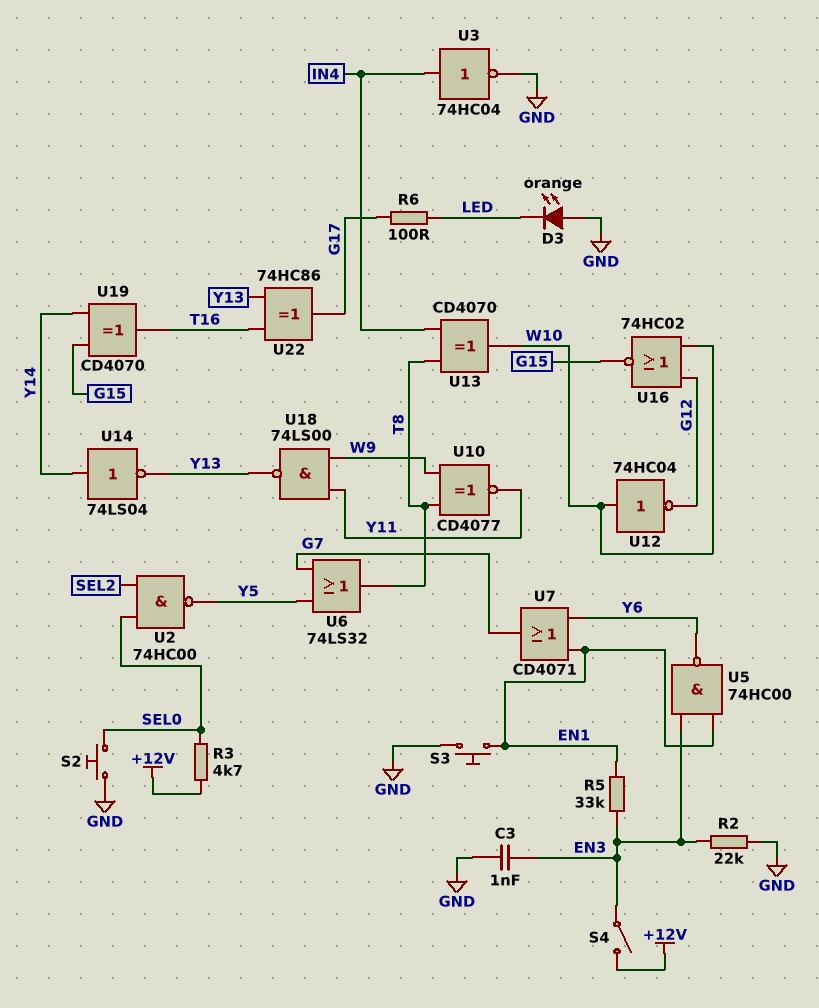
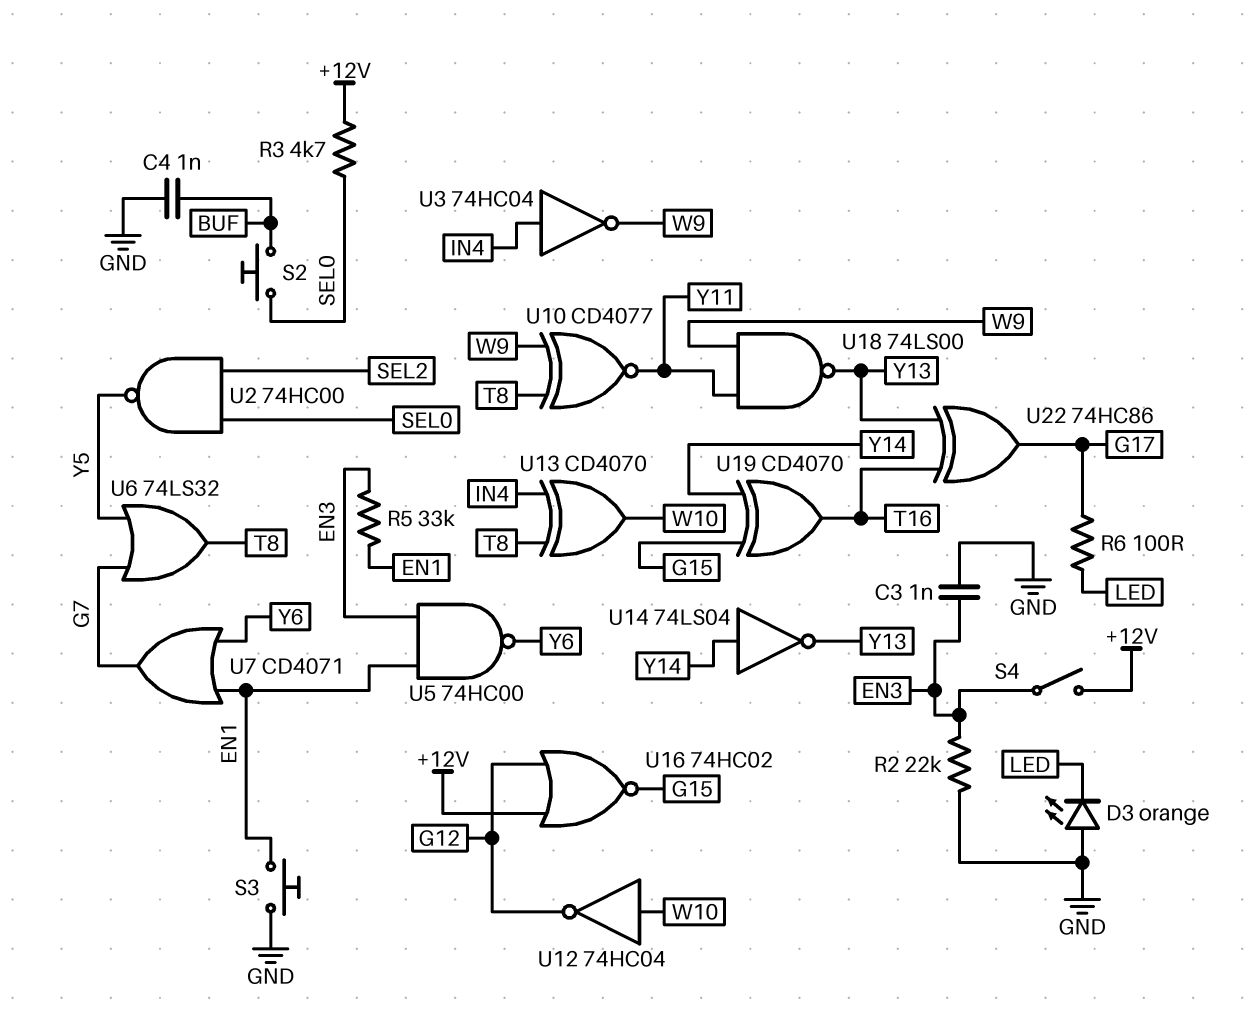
C4: none -> 1nF (BUF, GND)
S2: button (GND, SEL0) -> button (BUF, SEL0)
U3: NOT 74HC04 (in IN4, out GND) -> NOT 74HC04 (in IN4, out W9)
U16: NOR 74HC02 (in G12, in W10, out G15) -> NOR 74HC02 (in +12V, in G12, out G15)

